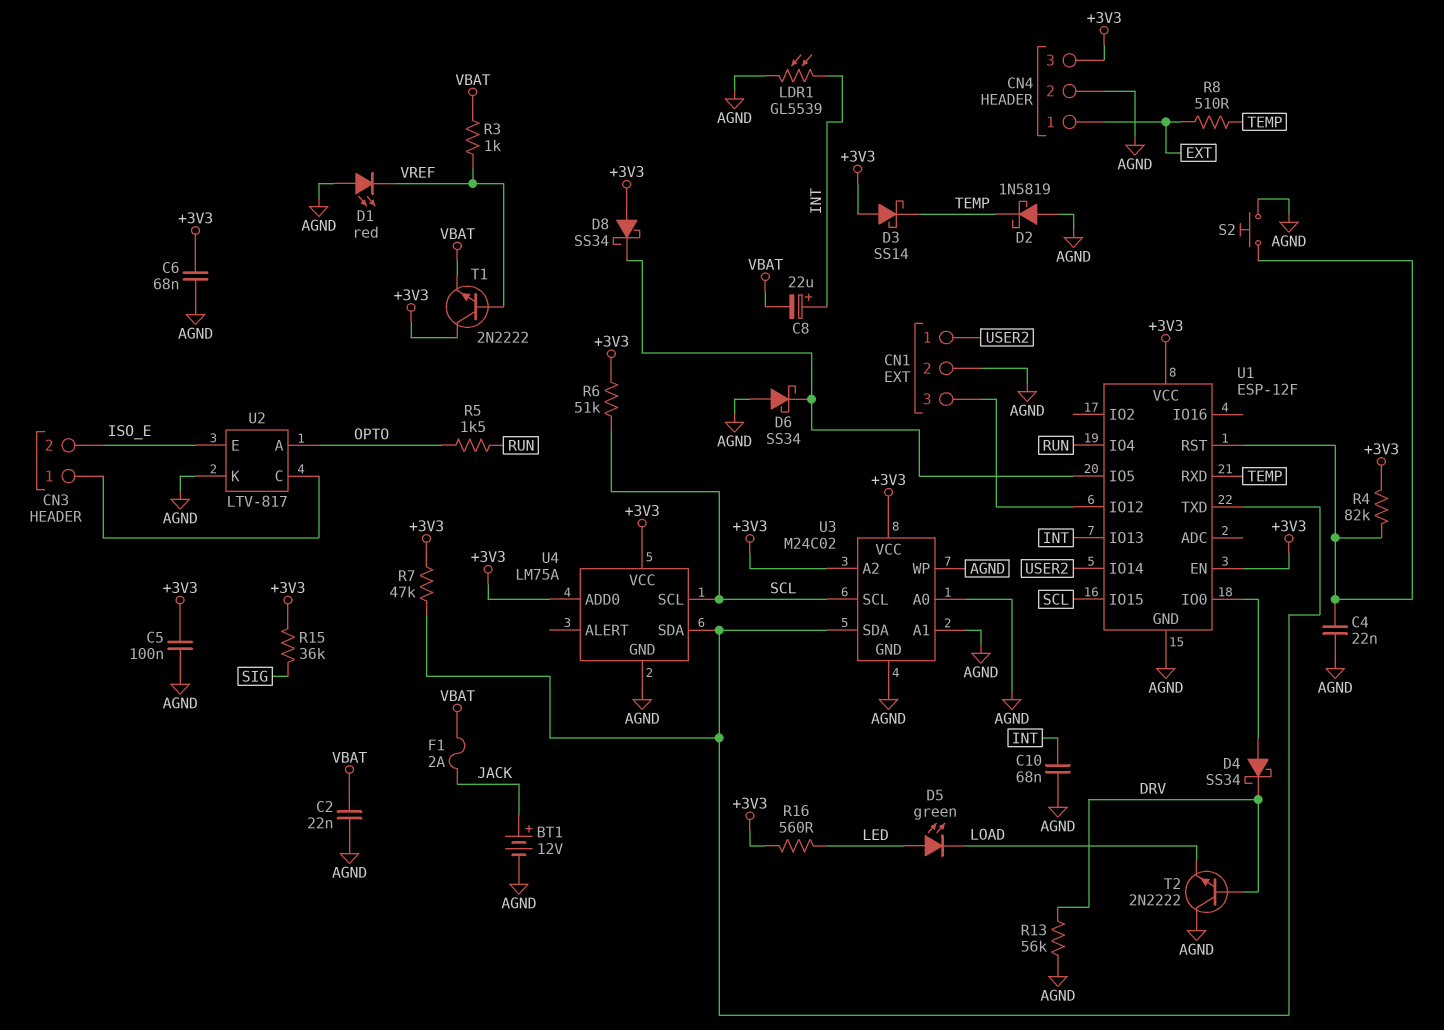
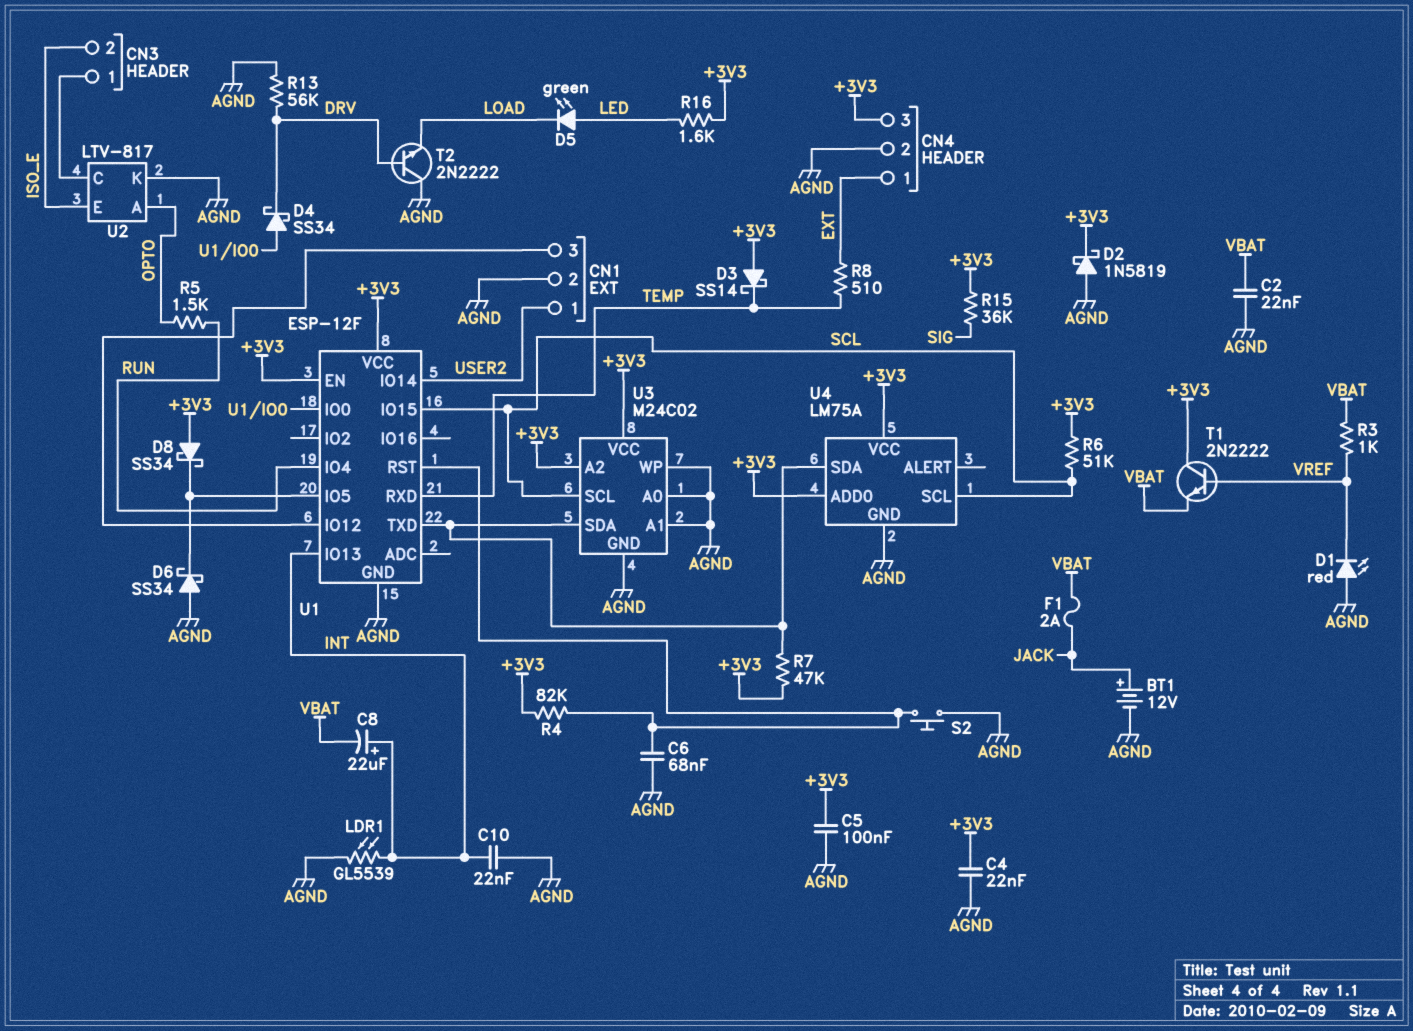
C4: 22nF (AGND, U1/RST) -> 22nF (+3V3, AGND)
C6: 68nF (+3V3, AGND) -> 68nF (AGND, U1/RST)
C10: 68nF (AGND, INT) -> 22nF (AGND, INT)
D2: schottky 1N5819 (A AGND, K TEMP) -> schottky 1N5819 (A AGND, K +3V3)
R16: 560 (+3V3, LED) -> 1.6k (+3V3, LED)

